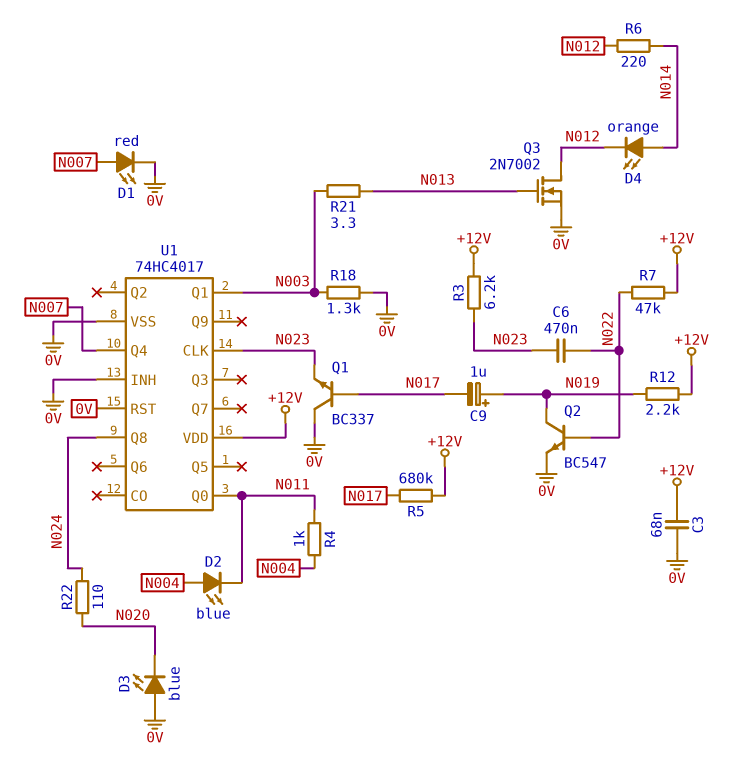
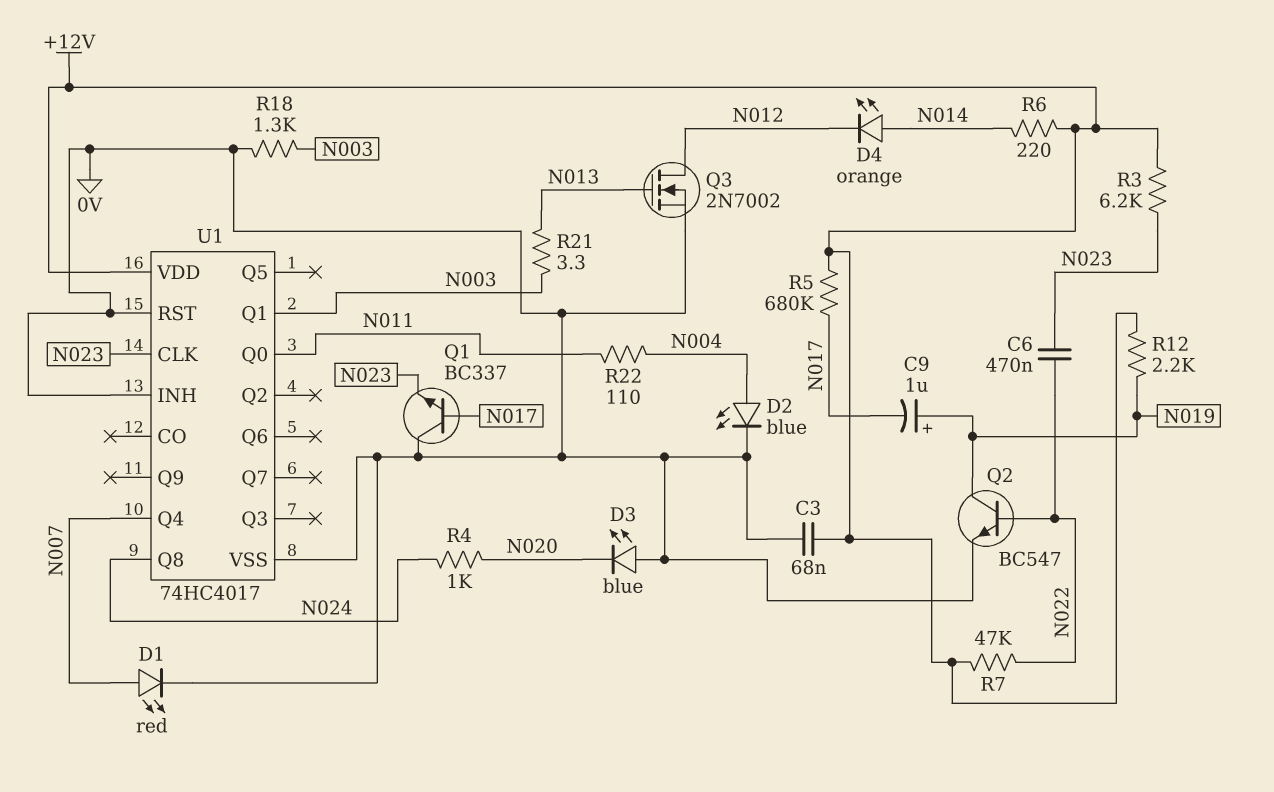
D2: LED blue (A N004, K N011) -> LED blue (A N004, K 0V)
R4: 1k (N004, N011) -> 1k (N020, N024)
R6: 220 (N012, N014) -> 220 (+12V, N014)
R22: 110 (N020, N024) -> 110 (N004, N011)

